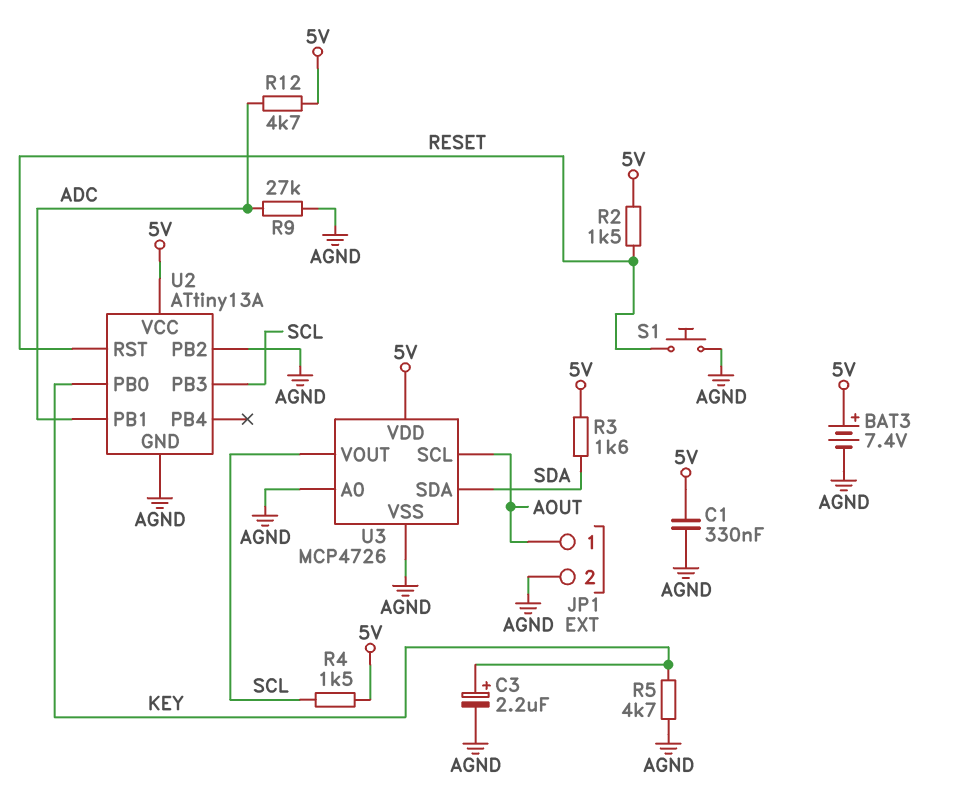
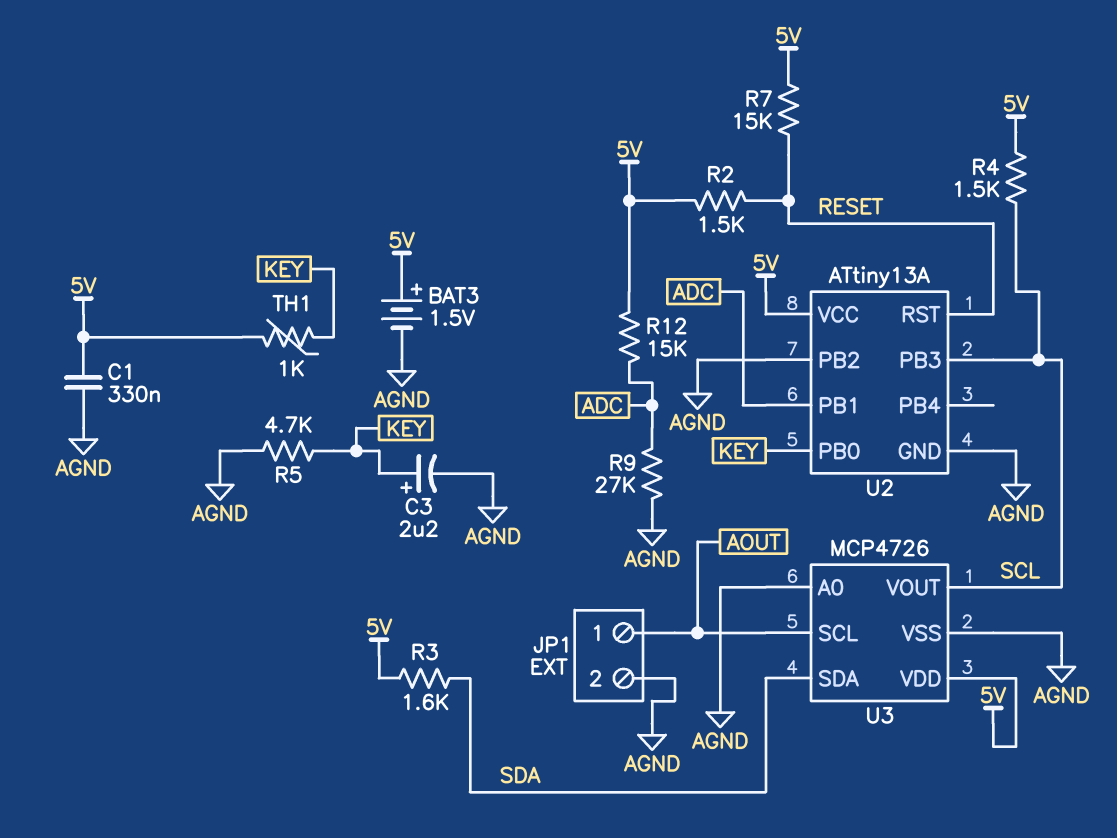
BAT3: 7.4V (plus 5V, minus AGND) -> 1.5V (plus 5V, minus AGND)
R7: none -> 15k (5V, RESET)
R12: 4.7k (5V, ADC) -> 15k (5V, ADC)
S1: button (AGND, RESET) -> none
TH1: none -> 1k (5V, KEY)

